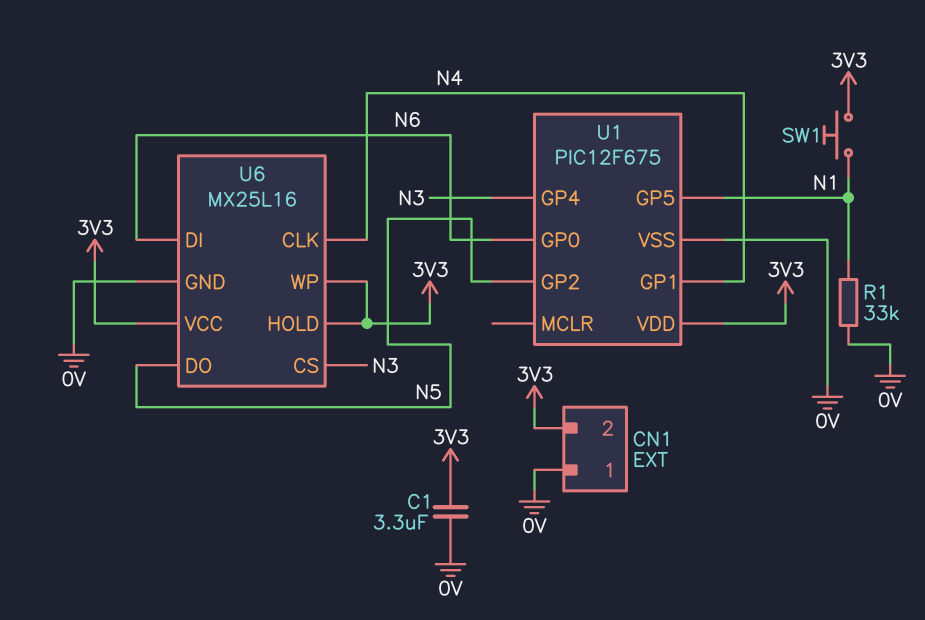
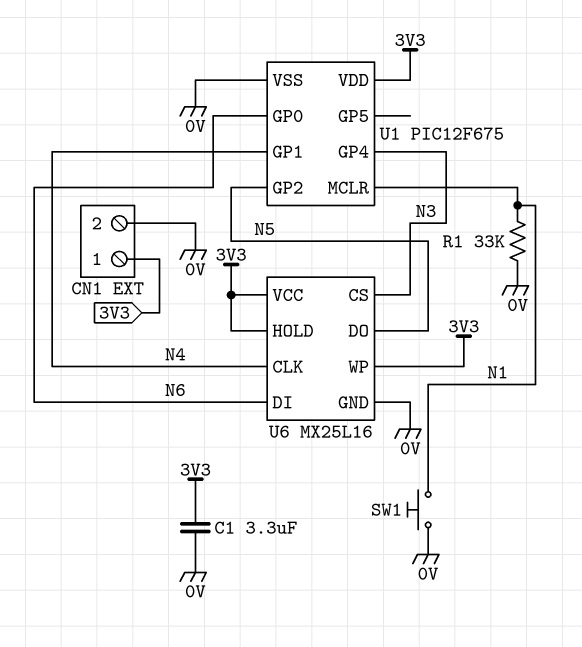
CN1 pin 1: 0V -> 3V3
CN1 pin 2: 3V3 -> 0V
SW1: button (3V3, N1) -> button (0V, N1)
U1 pin GP5: N1 -> none
U1 pin MCLR: none -> N1

